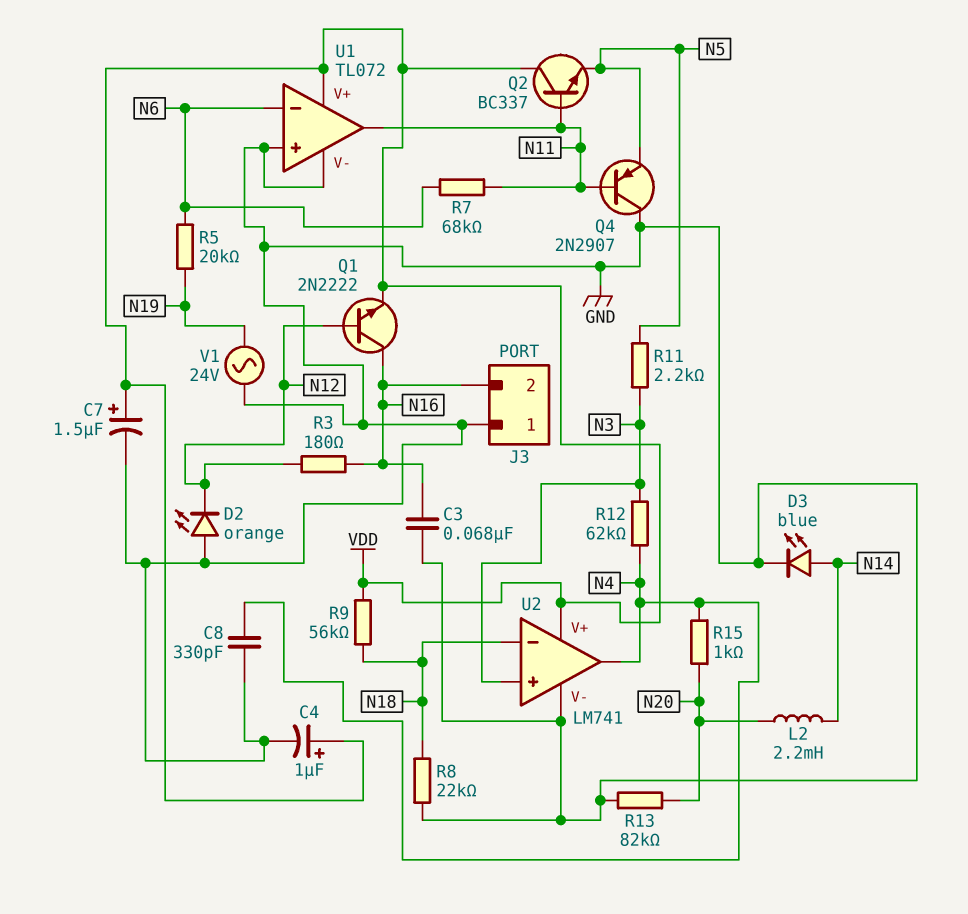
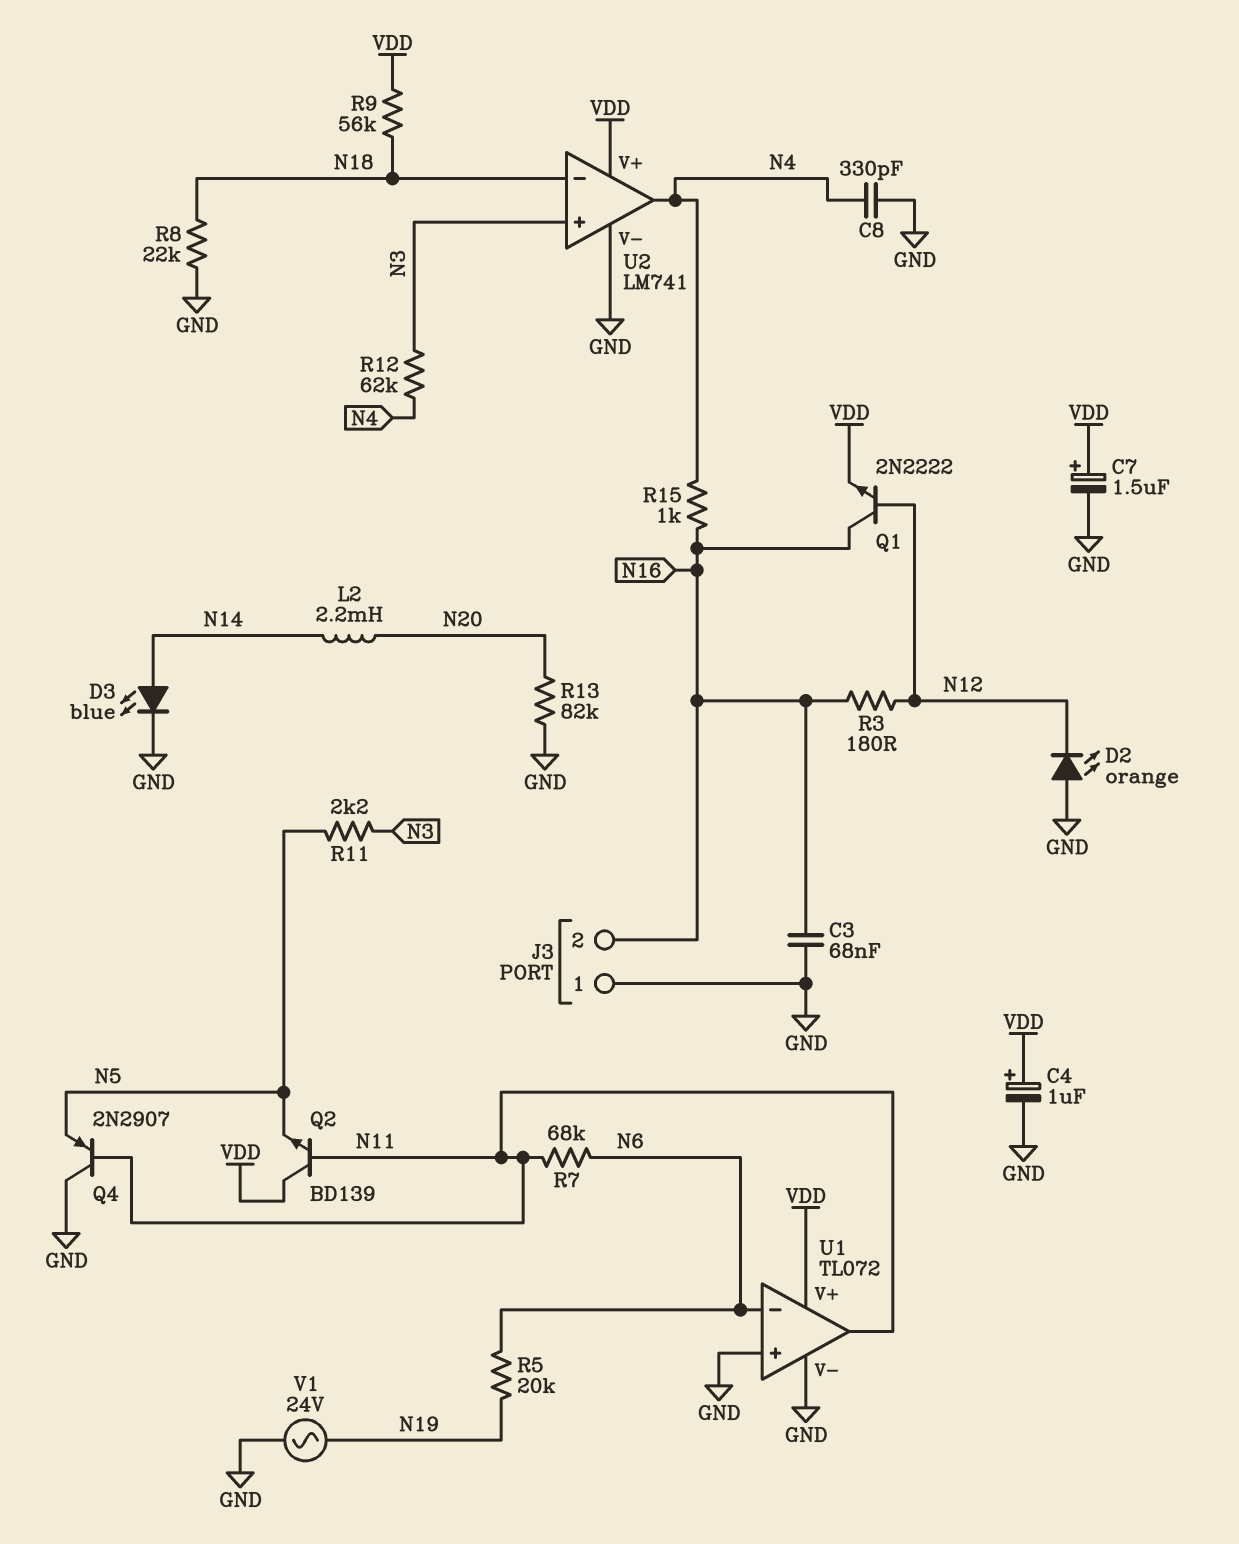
Q2: NPN BC337 (B N11, C VDD, E N5) -> NPN BD139 (B N11, C VDD, E N5)
R15: 1k (N4, N20) -> 1k (N4, N16)

